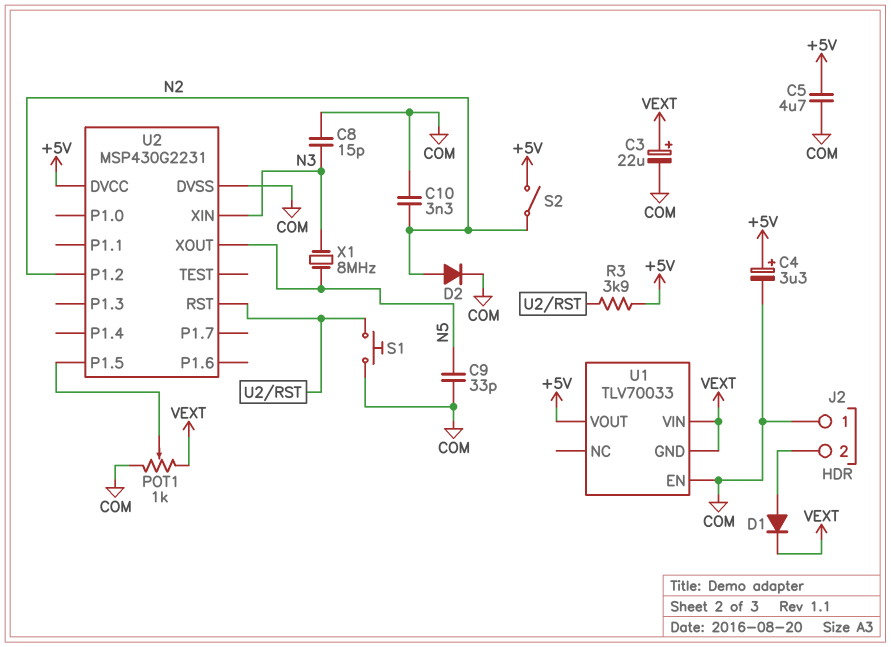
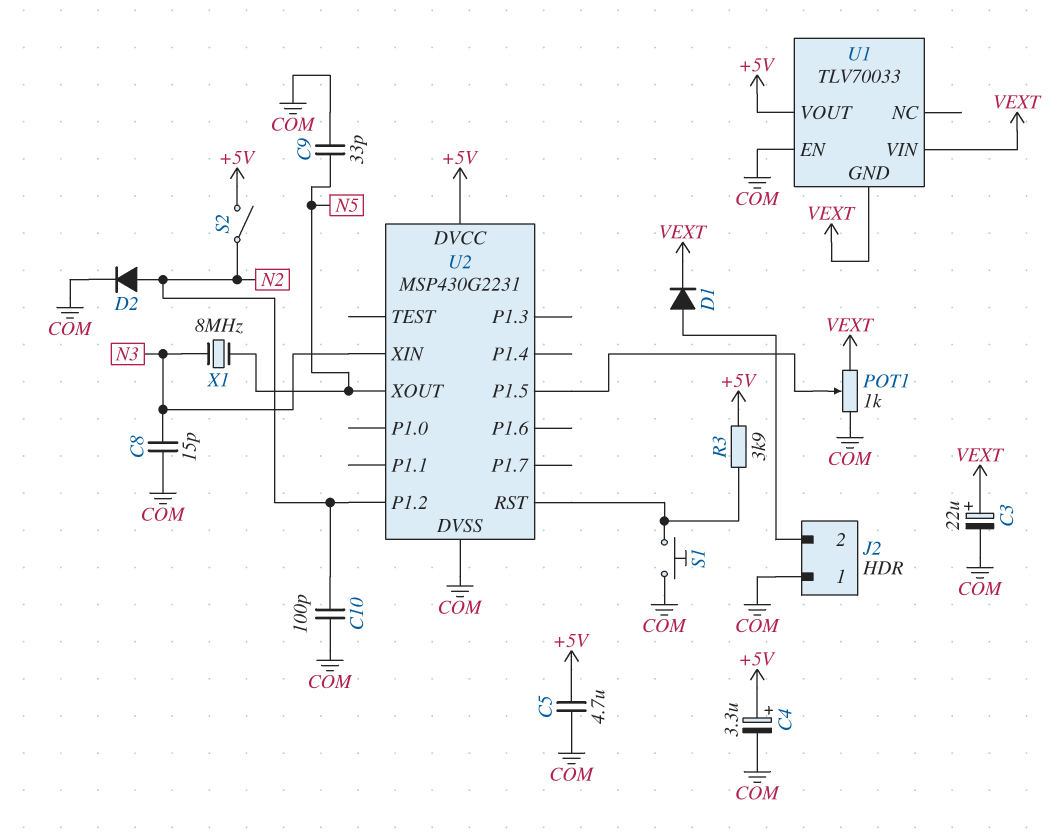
C10: 3.3nF (COM, N2) -> 100pF (COM, N2)

